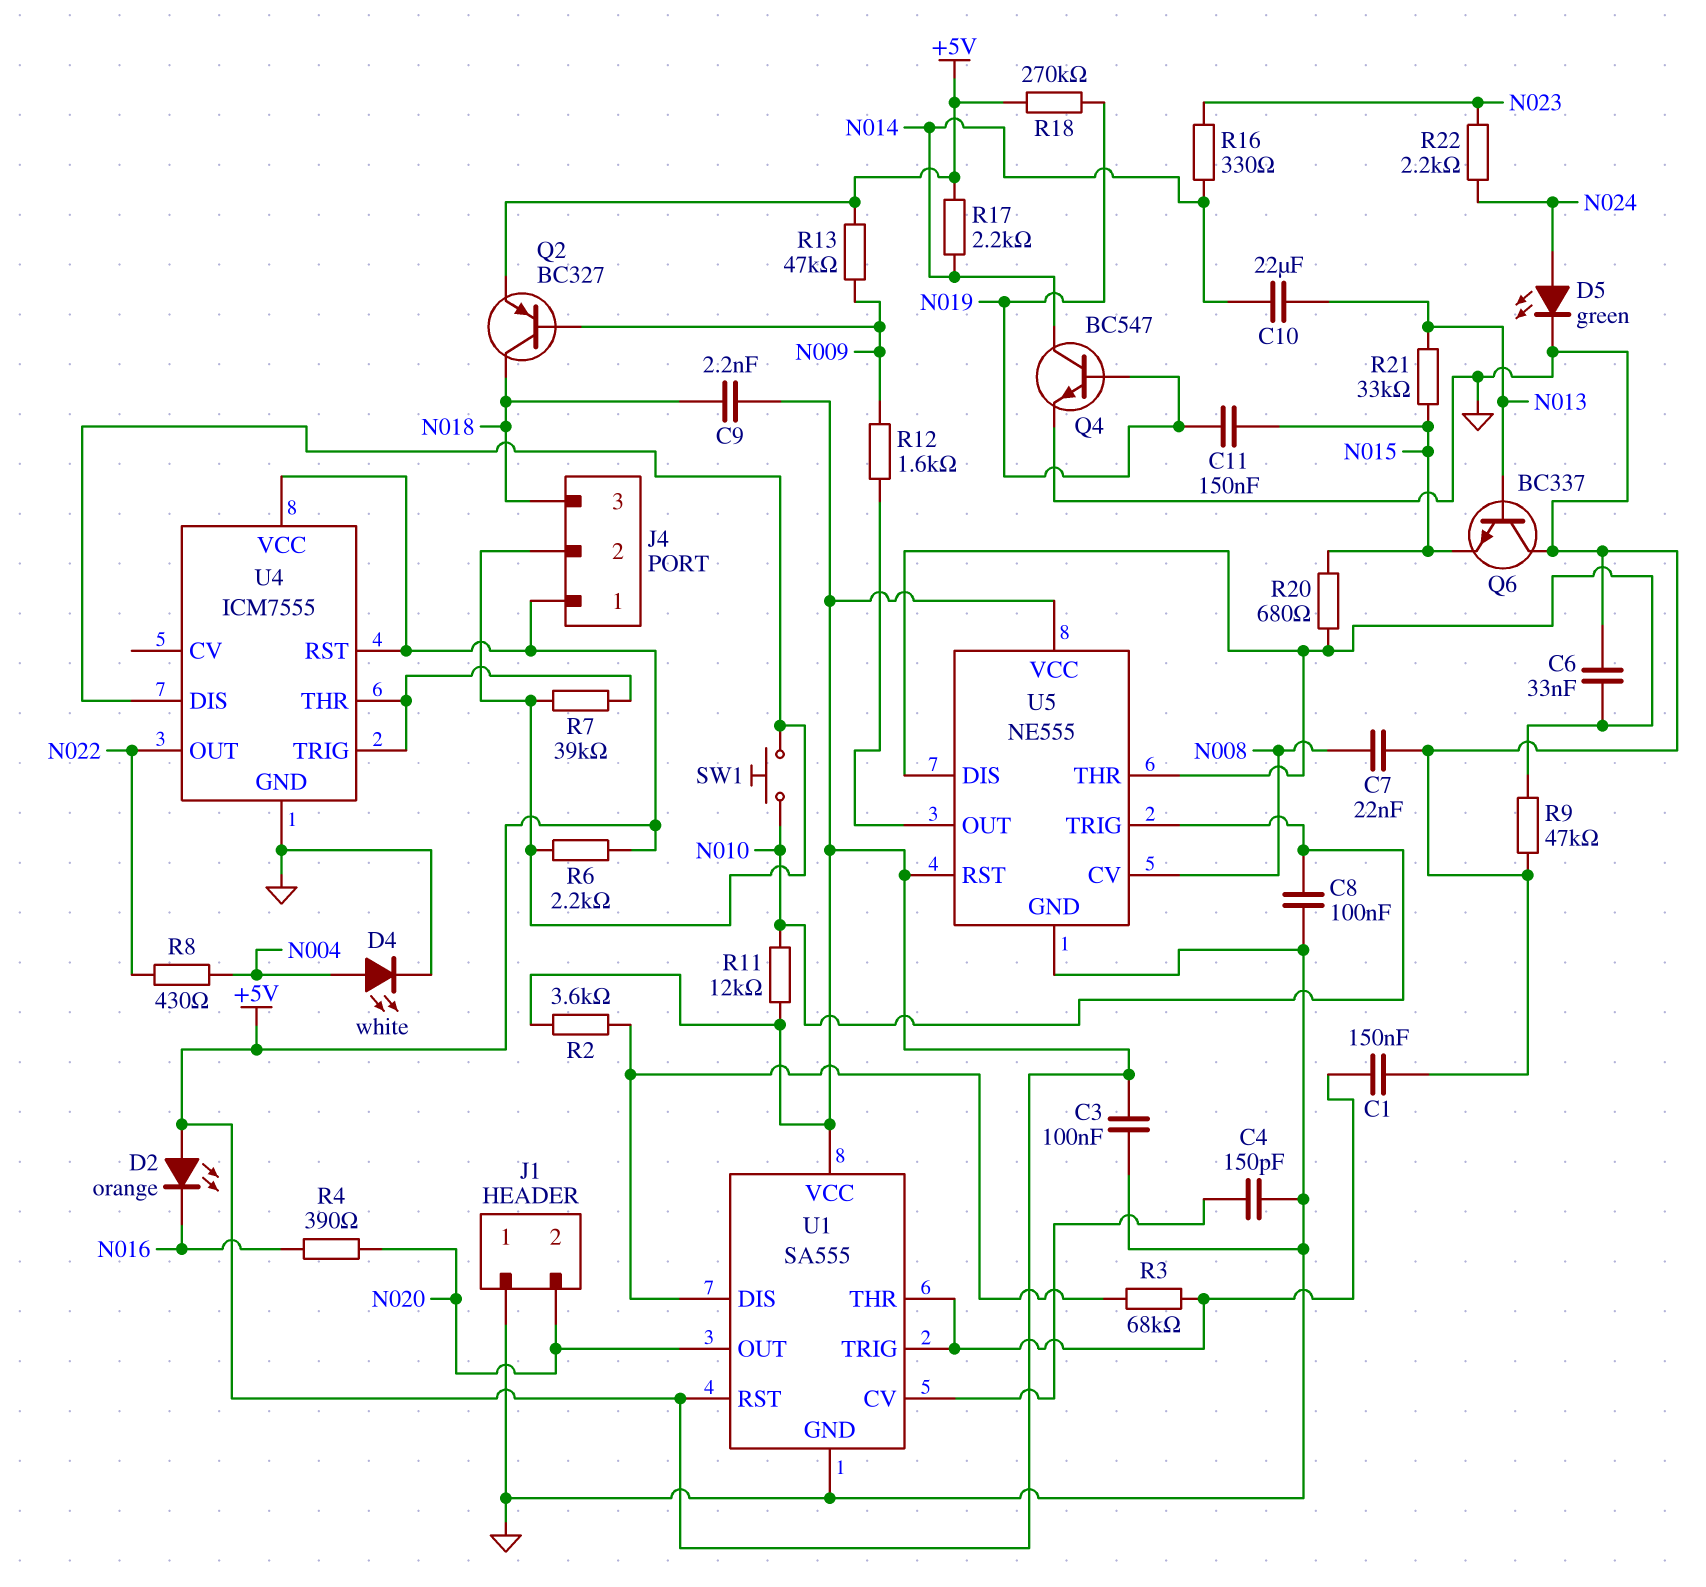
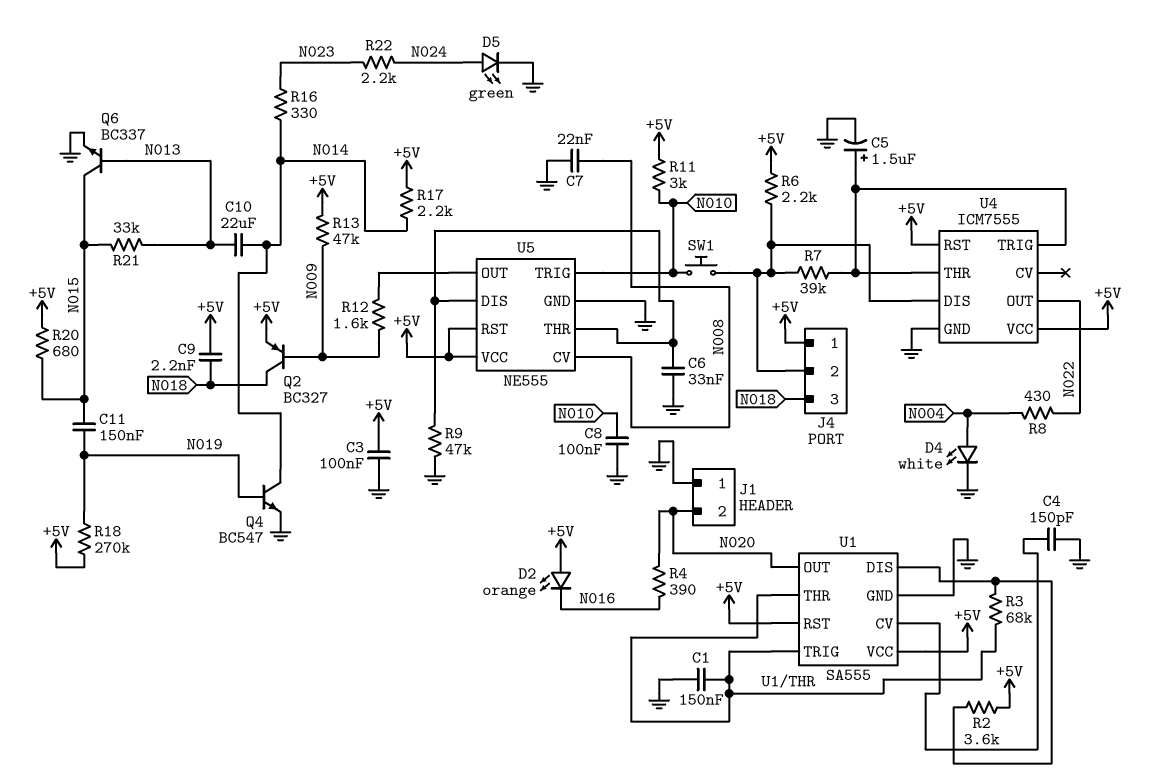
C5: none -> 1.5uF (plus U4/THR, minus GND)
Q6: NPN BC337 (B N013, C GND, E N015) -> NPN BC337 (B N013, C N015, E GND)
R11: 12k (+5V, N010) -> 3k (+5V, N010)
R20: 680 (N015, U5/DIS) -> 680 (+5V, N015)

